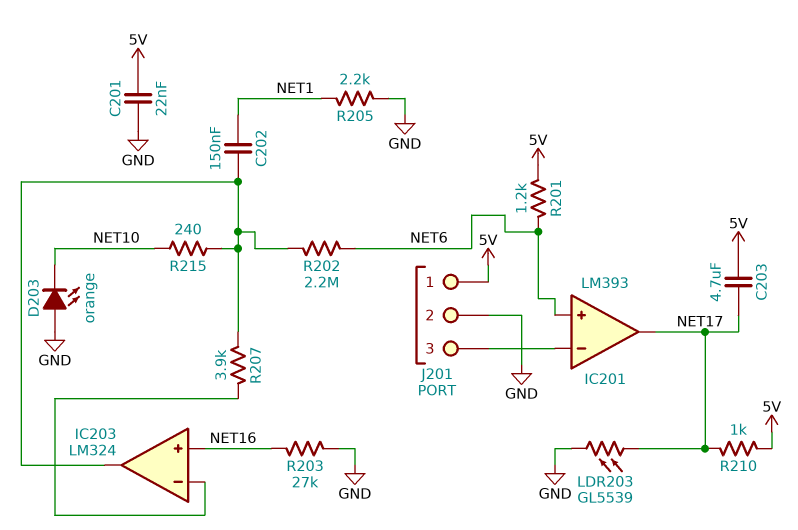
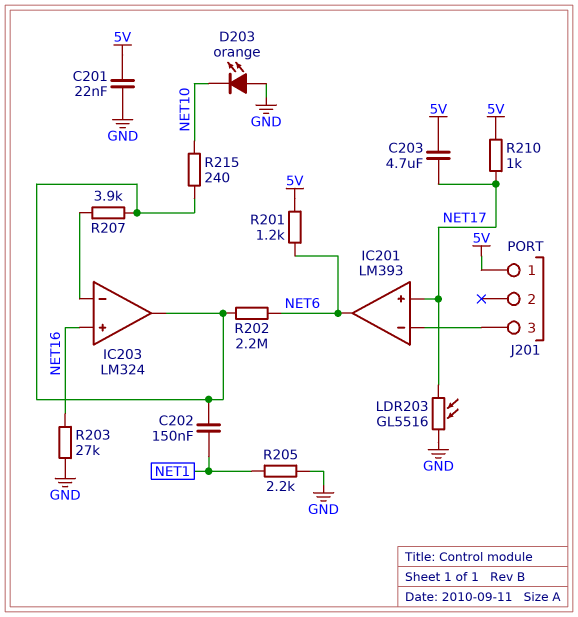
IC201 pin in+: NET6 -> NET17
IC201 pin out: NET17 -> NET6
J201 pin 2: GND -> none
LDR203: GL5539 (GND, NET17) -> GL5516 (GND, NET17)

